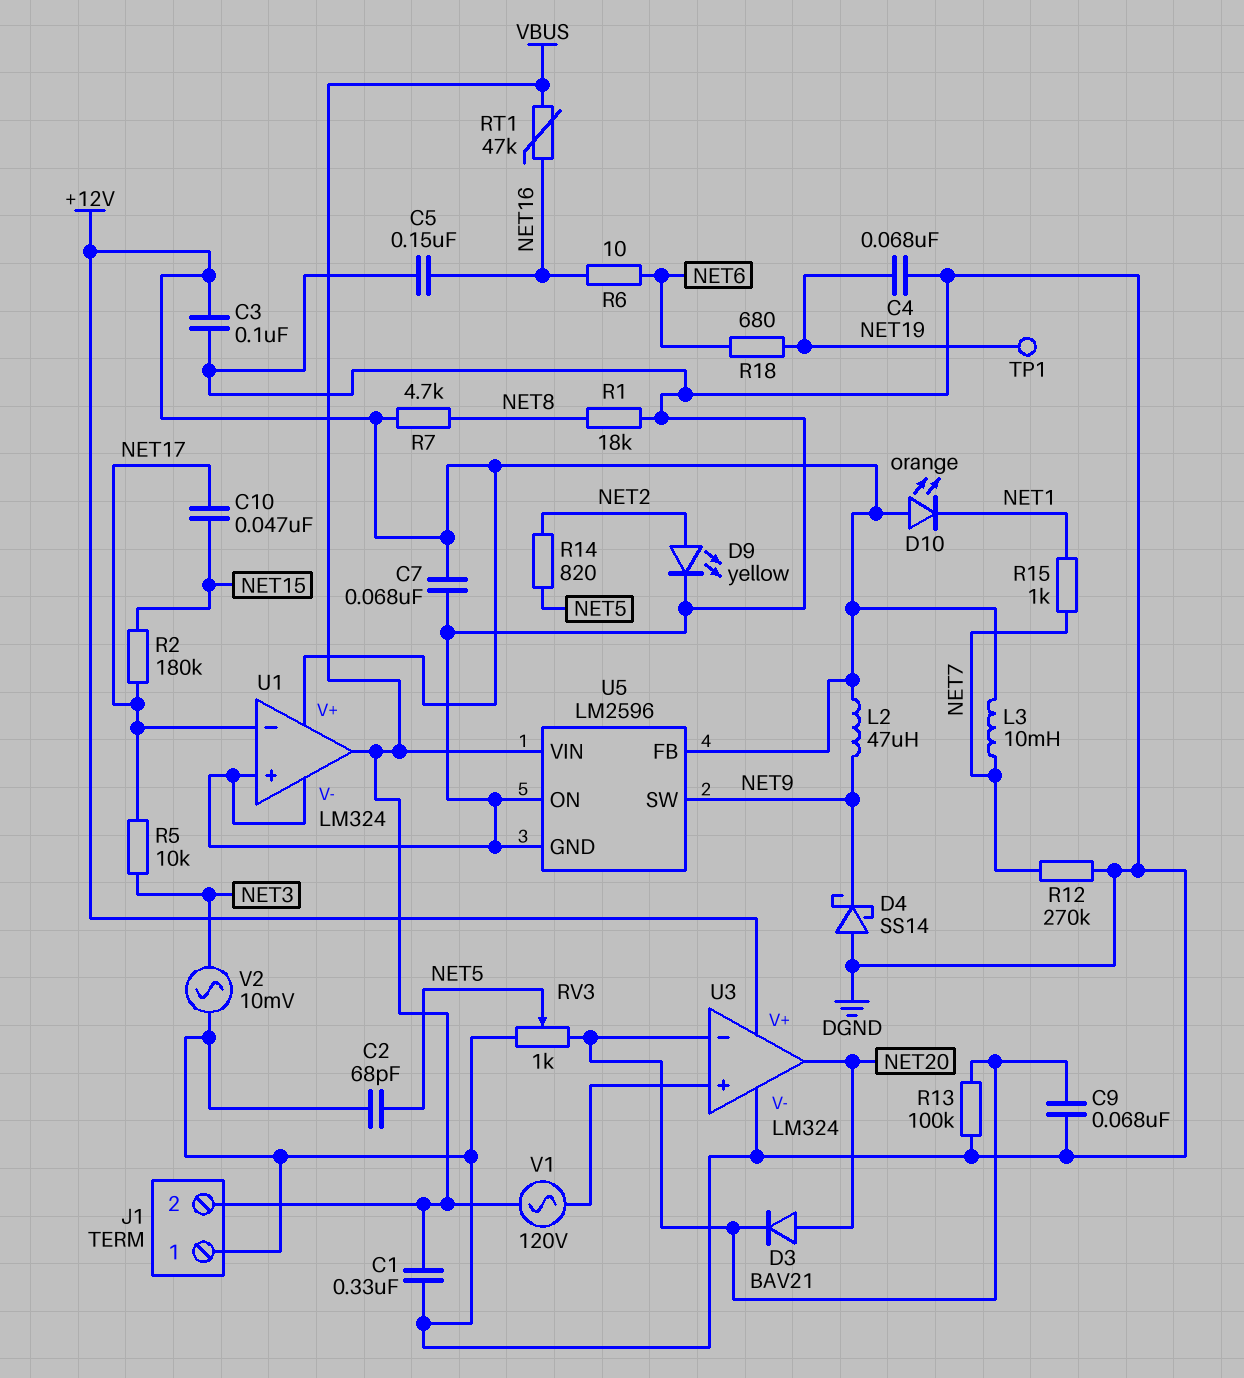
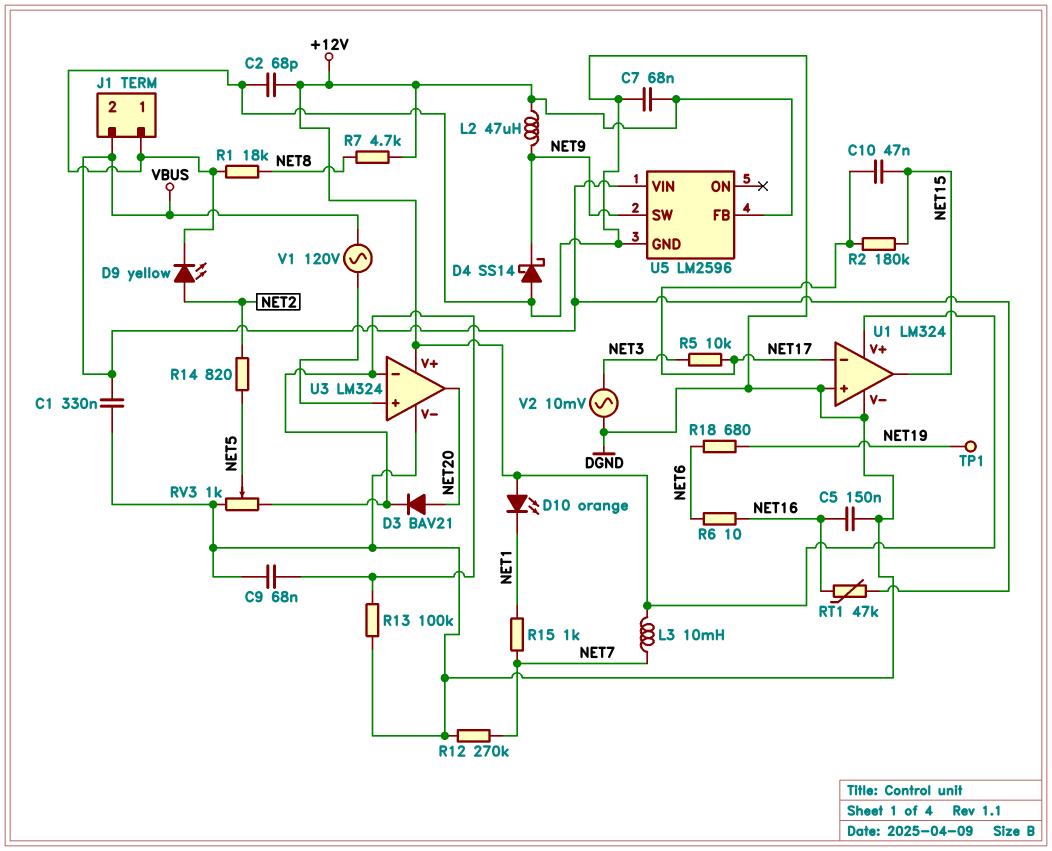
C2: 68pF (DGND, NET5) -> 68pF (+12V, DGND)
C3: 100nF (+12V, DGND) -> none
C4: 68nF (DGND, NET19) -> none
U1 pin out: VBUS -> NET15
U5 pin ON: DGND -> none

